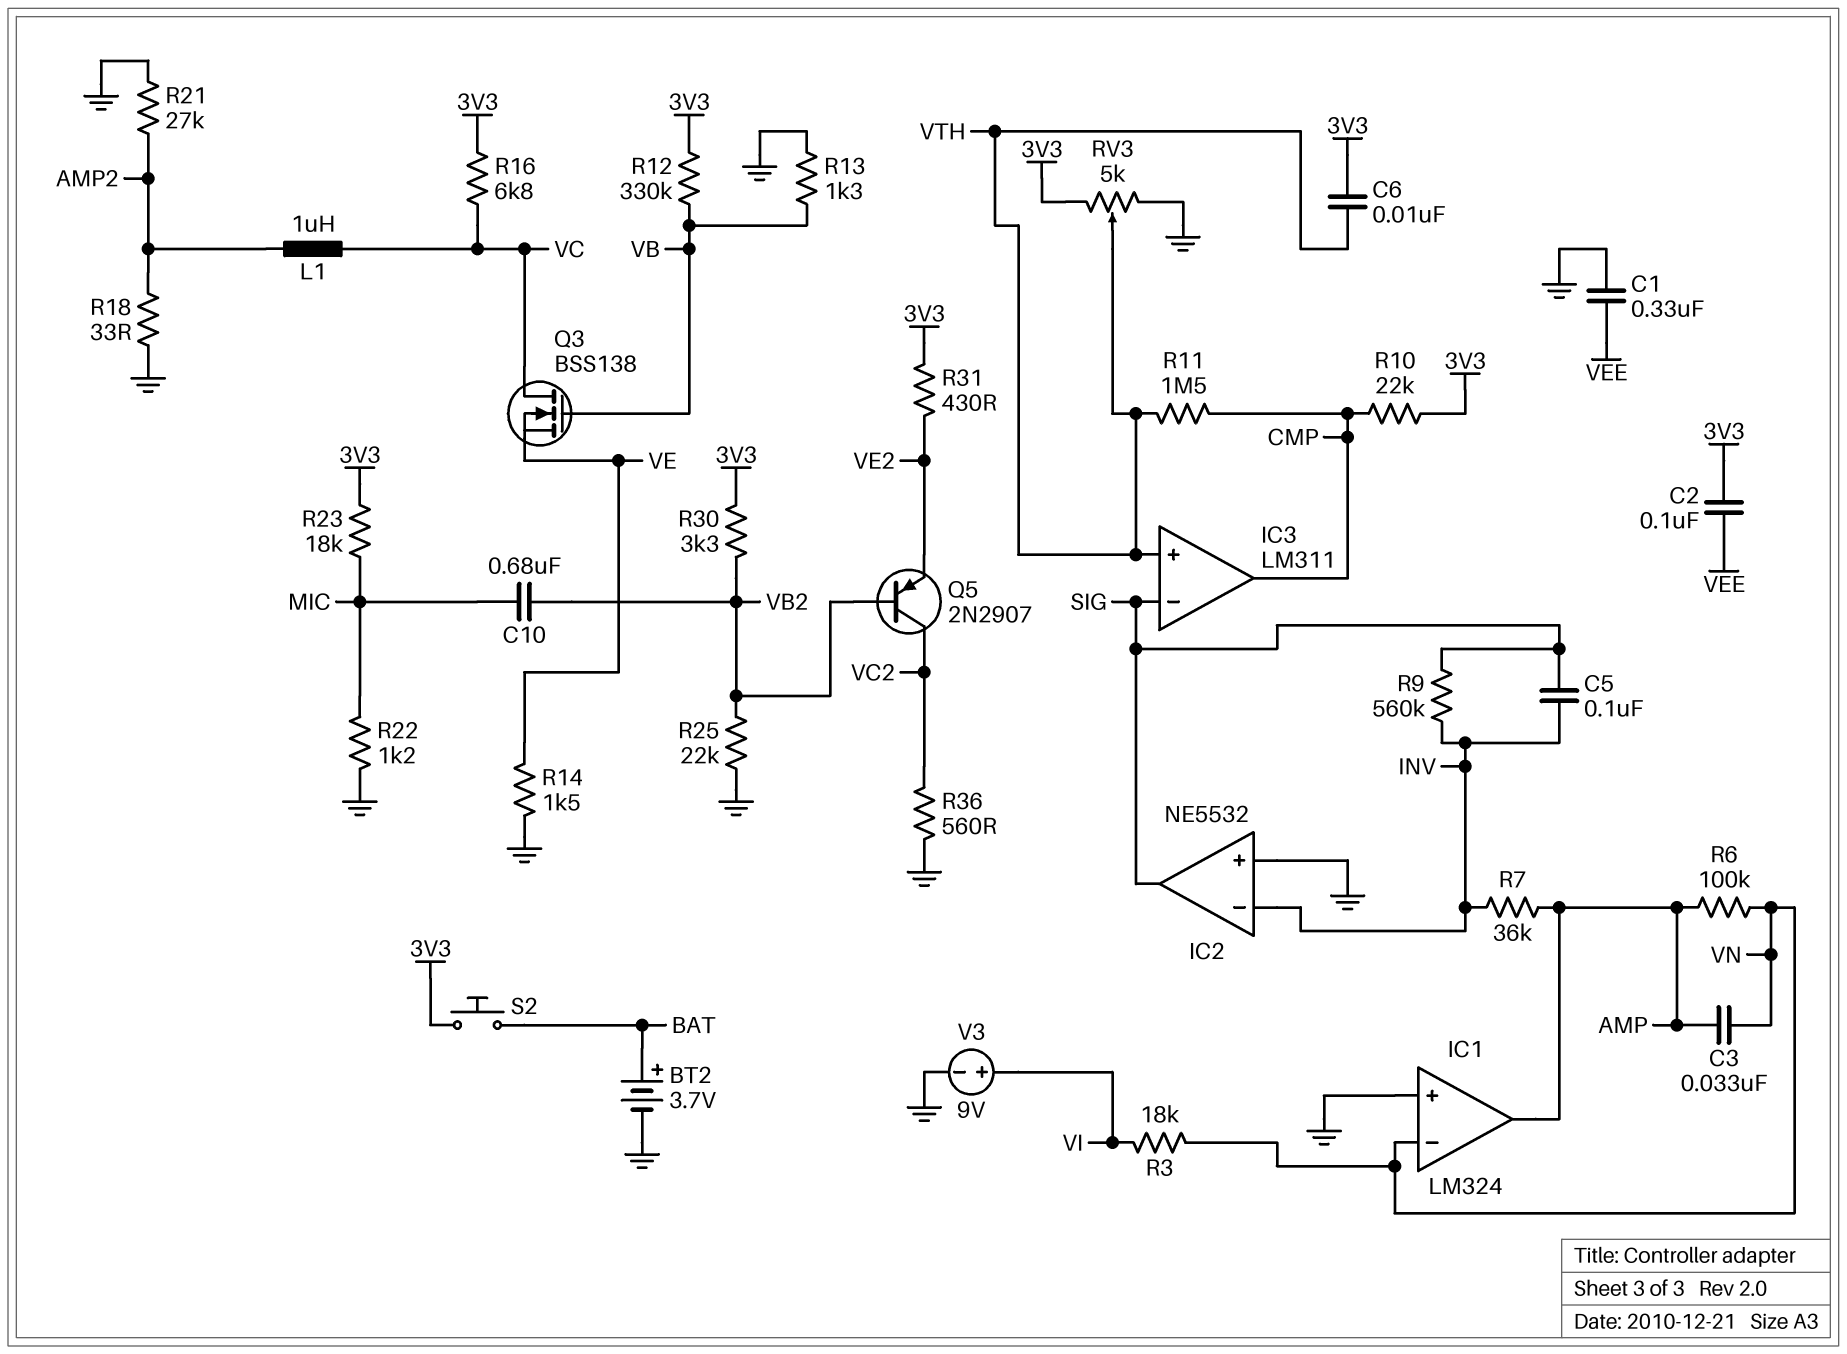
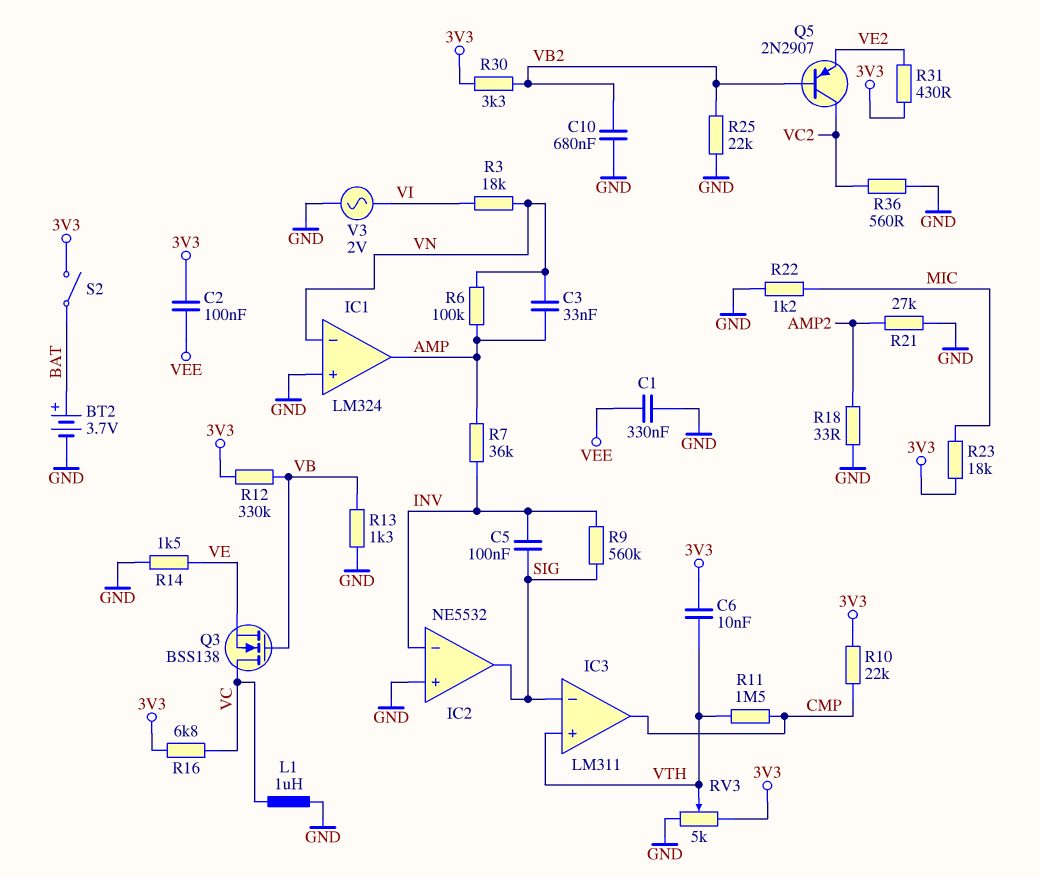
C10: 680nF (MIC, VB2) -> 680nF (GND, VB2)
L1: 1uH (AMP2, VC) -> 1uH (GND, VC)
S2: button (3V3, BAT) -> switch (3V3, BAT)
V3: 9V (plus VI, minus GND) -> AC 2V (GND, VI)

